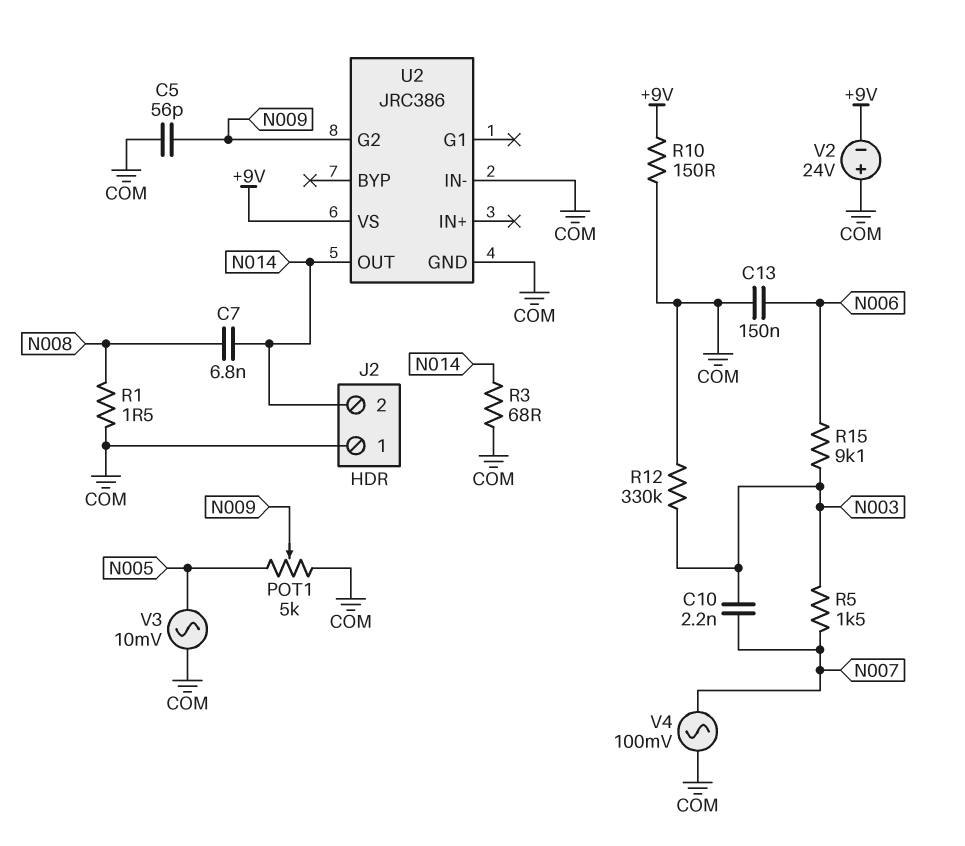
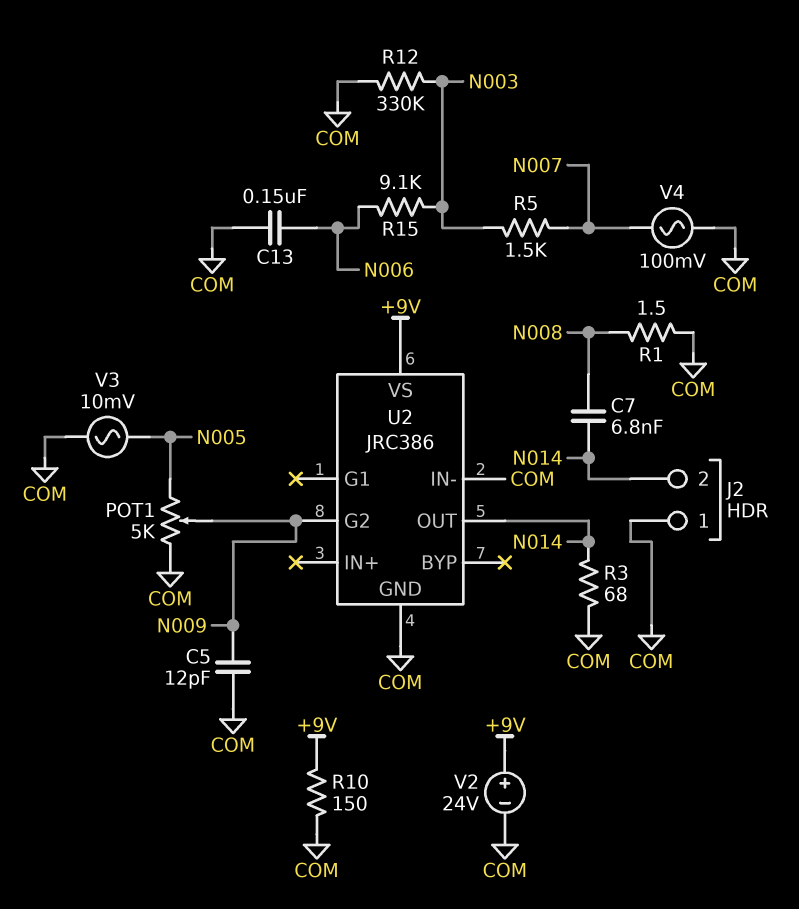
C5: 56pF (COM, N009) -> 12pF (COM, N009)
C10: 2.2nF (N003, N007) -> none
V2: 24V (plus COM, minus +9V) -> 24V (plus +9V, minus COM)

